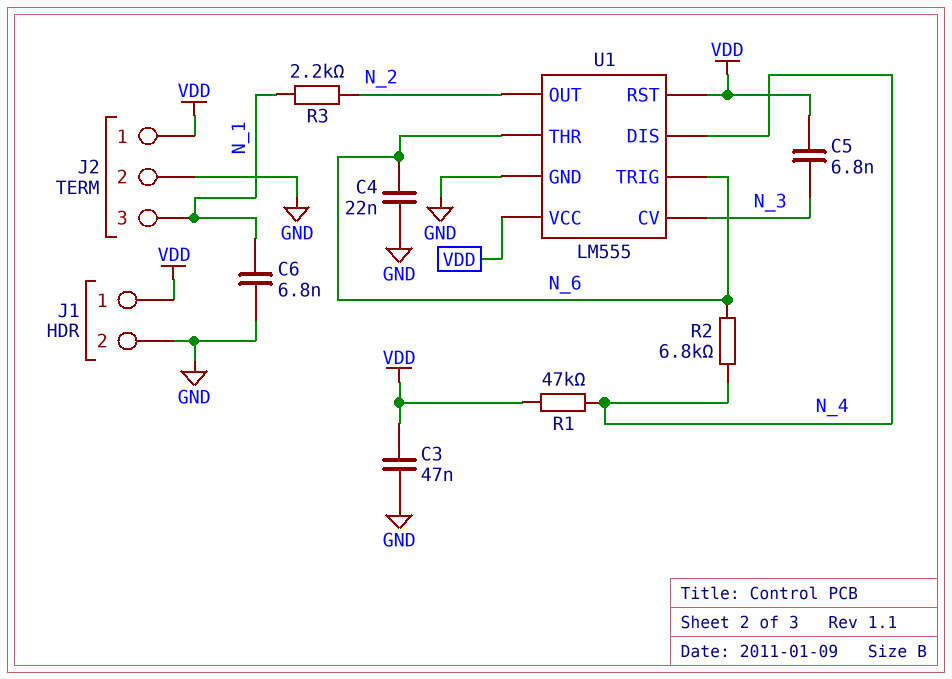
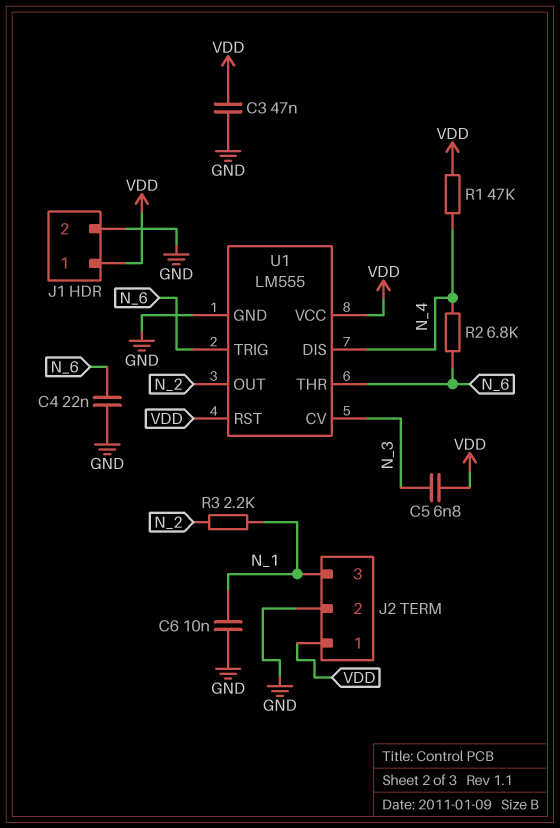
C6: 6.8nF (GND, N_1) -> 10nF (GND, N_1)

